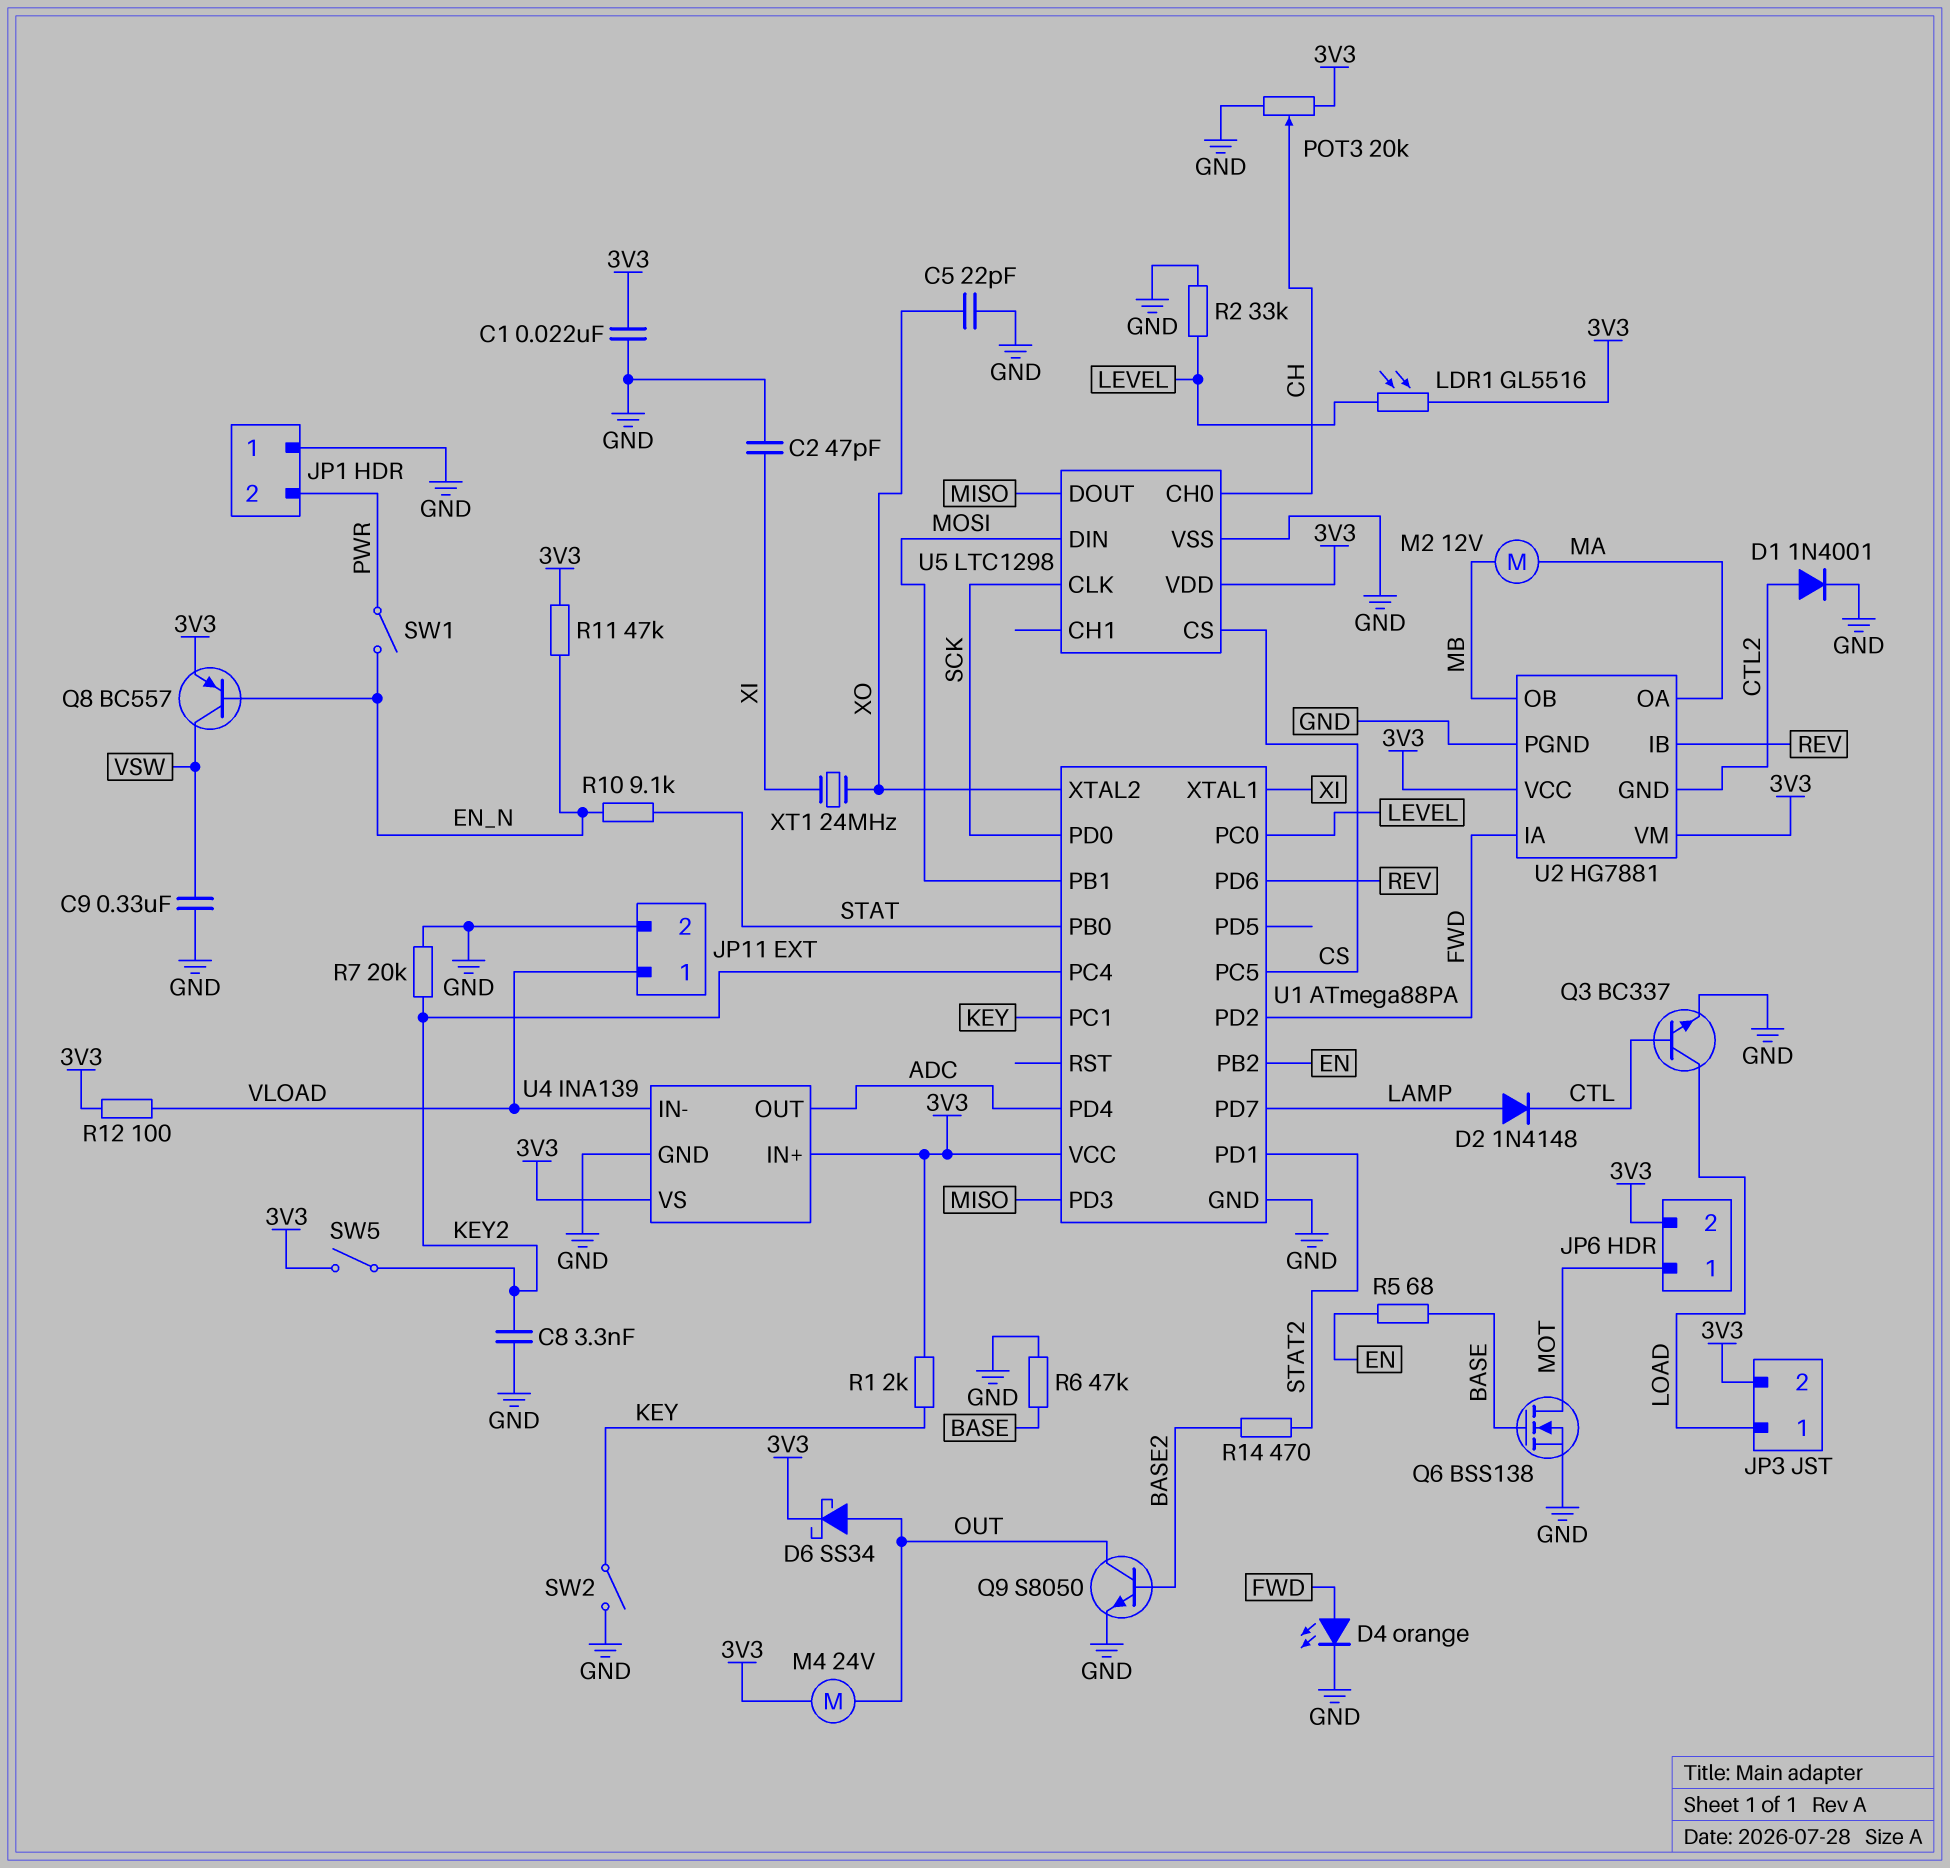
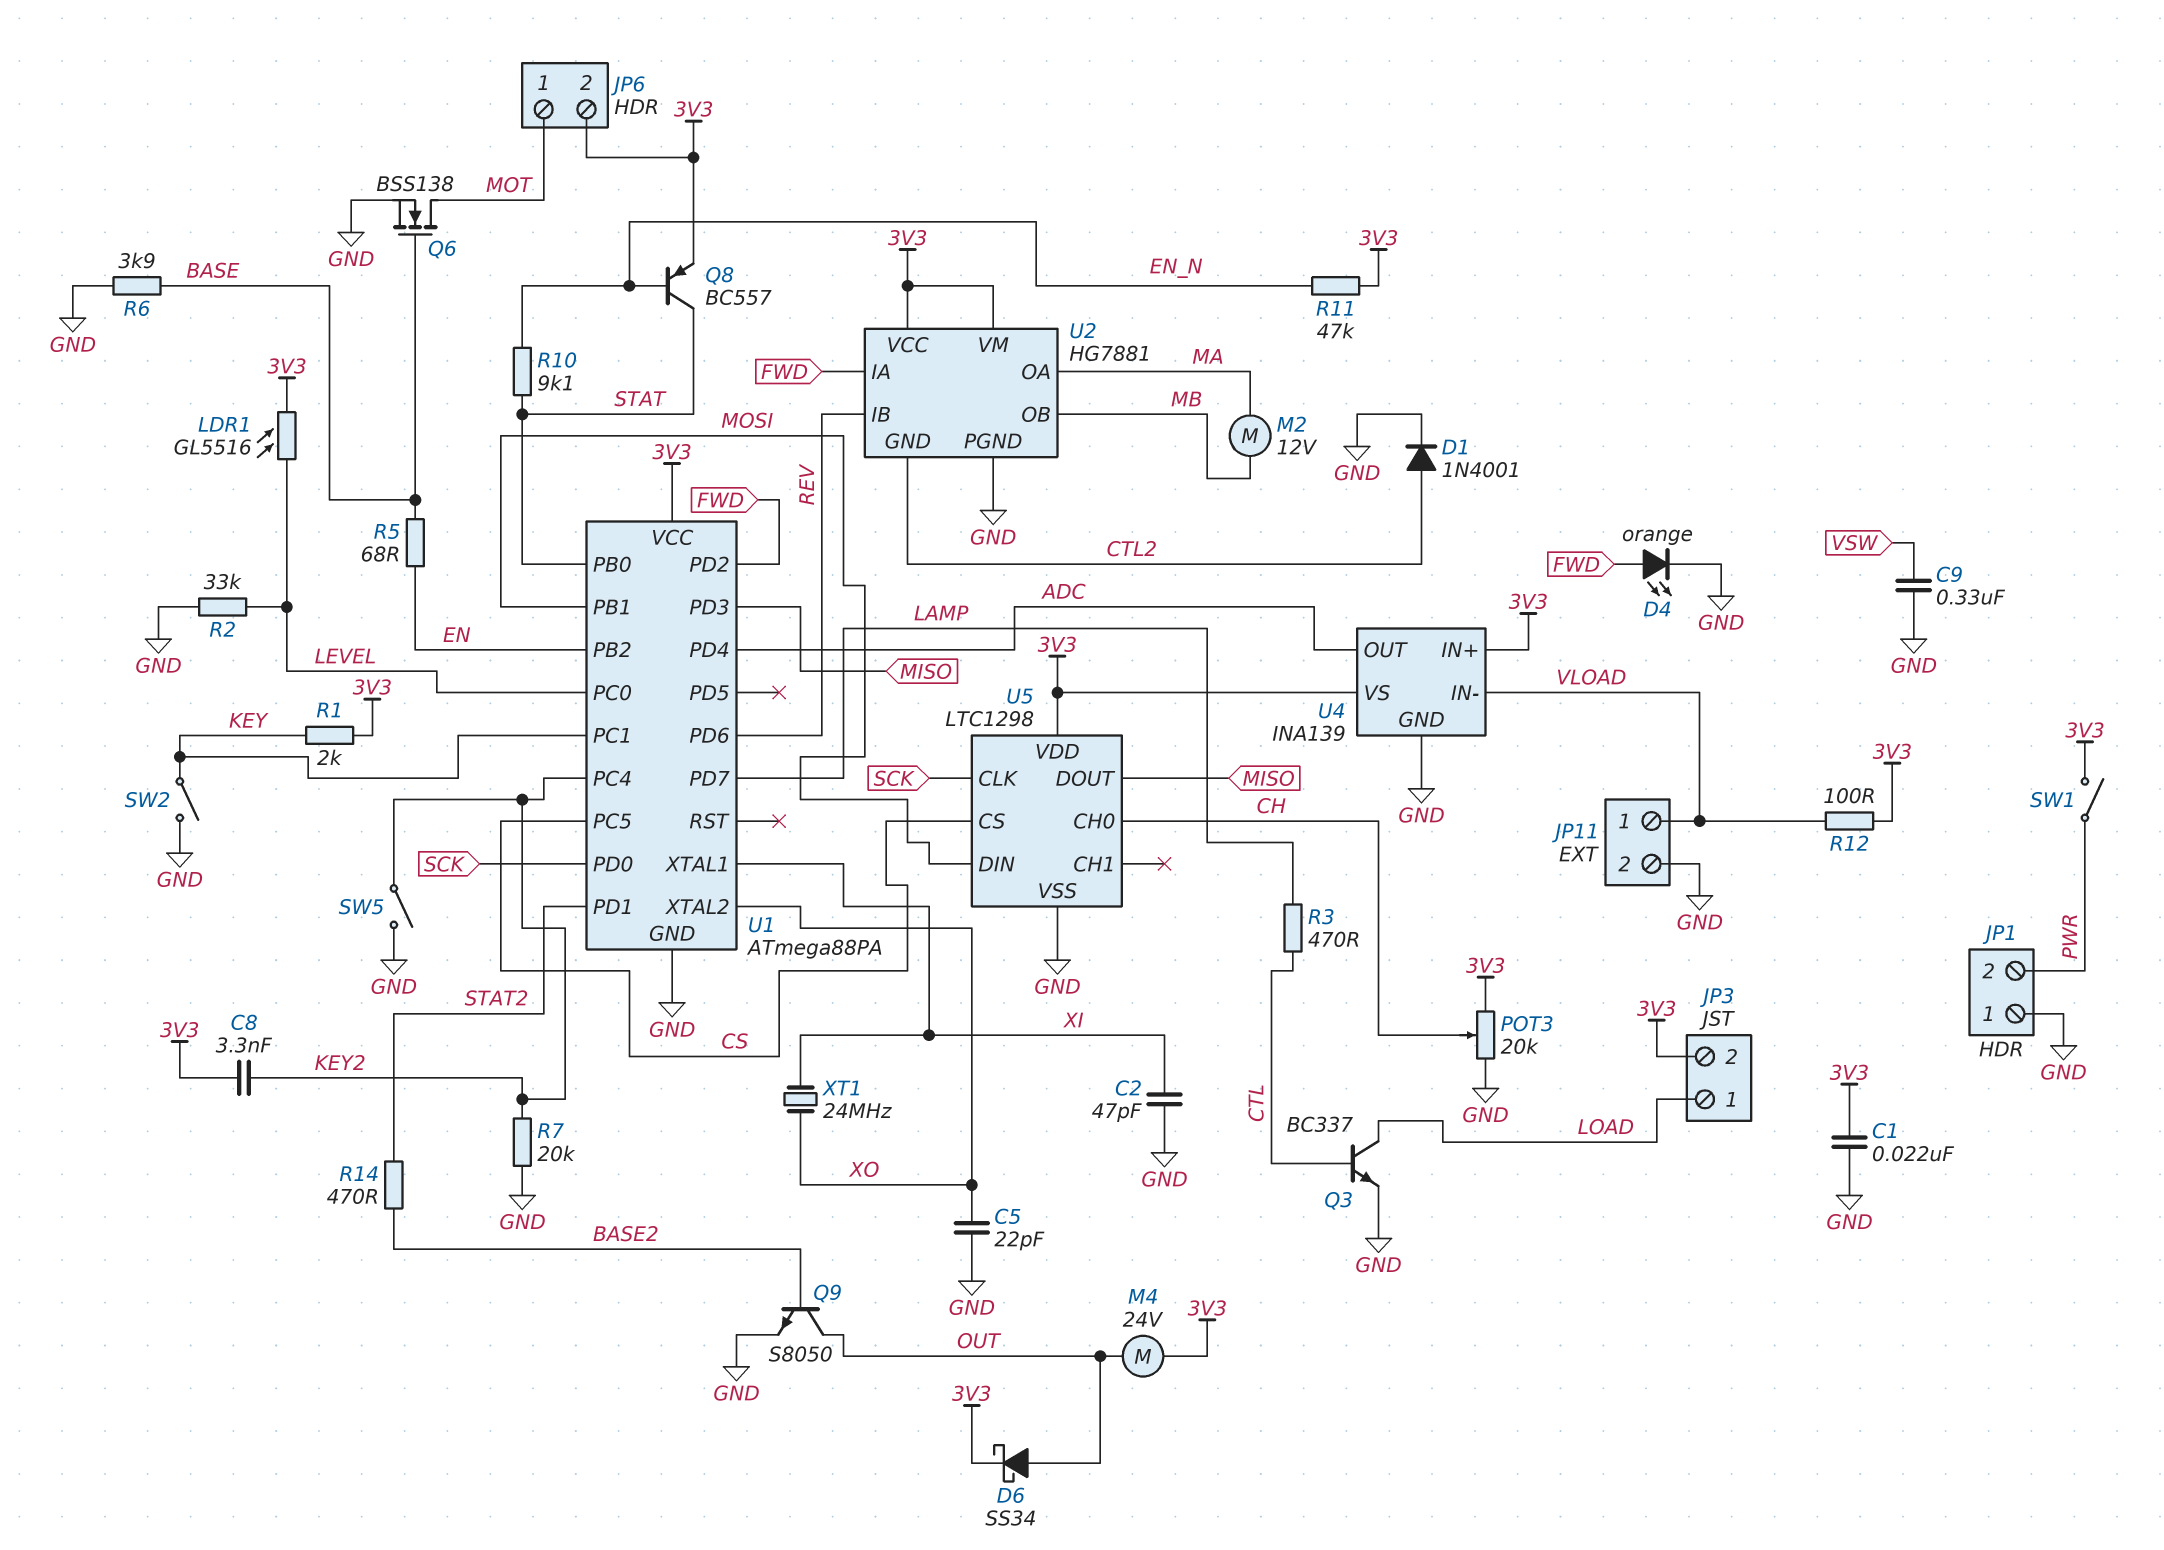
C8: 3.3nF (GND, KEY2) -> 3.3nF (3V3, KEY2)
D2: diode 1N4148 (A LAMP, K CTL) -> none
Q8: PNP BC557 (B EN_N, C VSW, E 3V3) -> PNP BC557 (B EN_N, C STAT, E 3V3)
R3: none -> 470 (CTL, LAMP)
R6: 47k (BASE, GND) -> 3.9k (BASE, GND)
SW1: switch (EN_N, PWR) -> switch (3V3, PWR)
SW5: switch (3V3, KEY2) -> switch (GND, KEY2)

